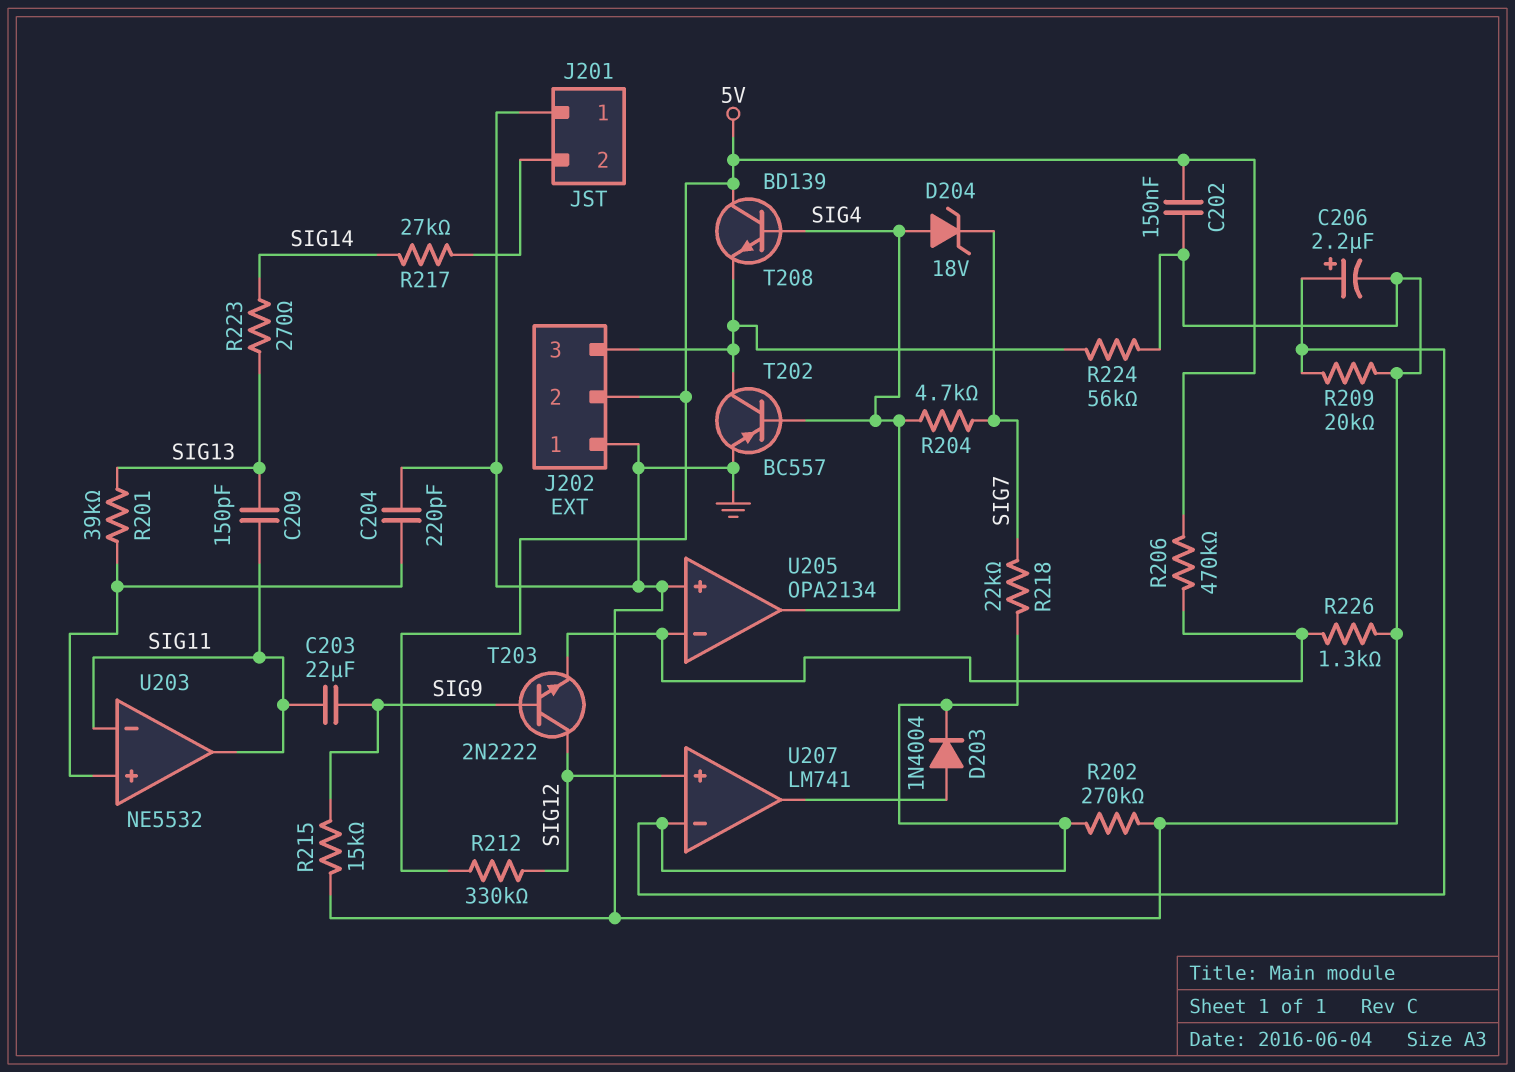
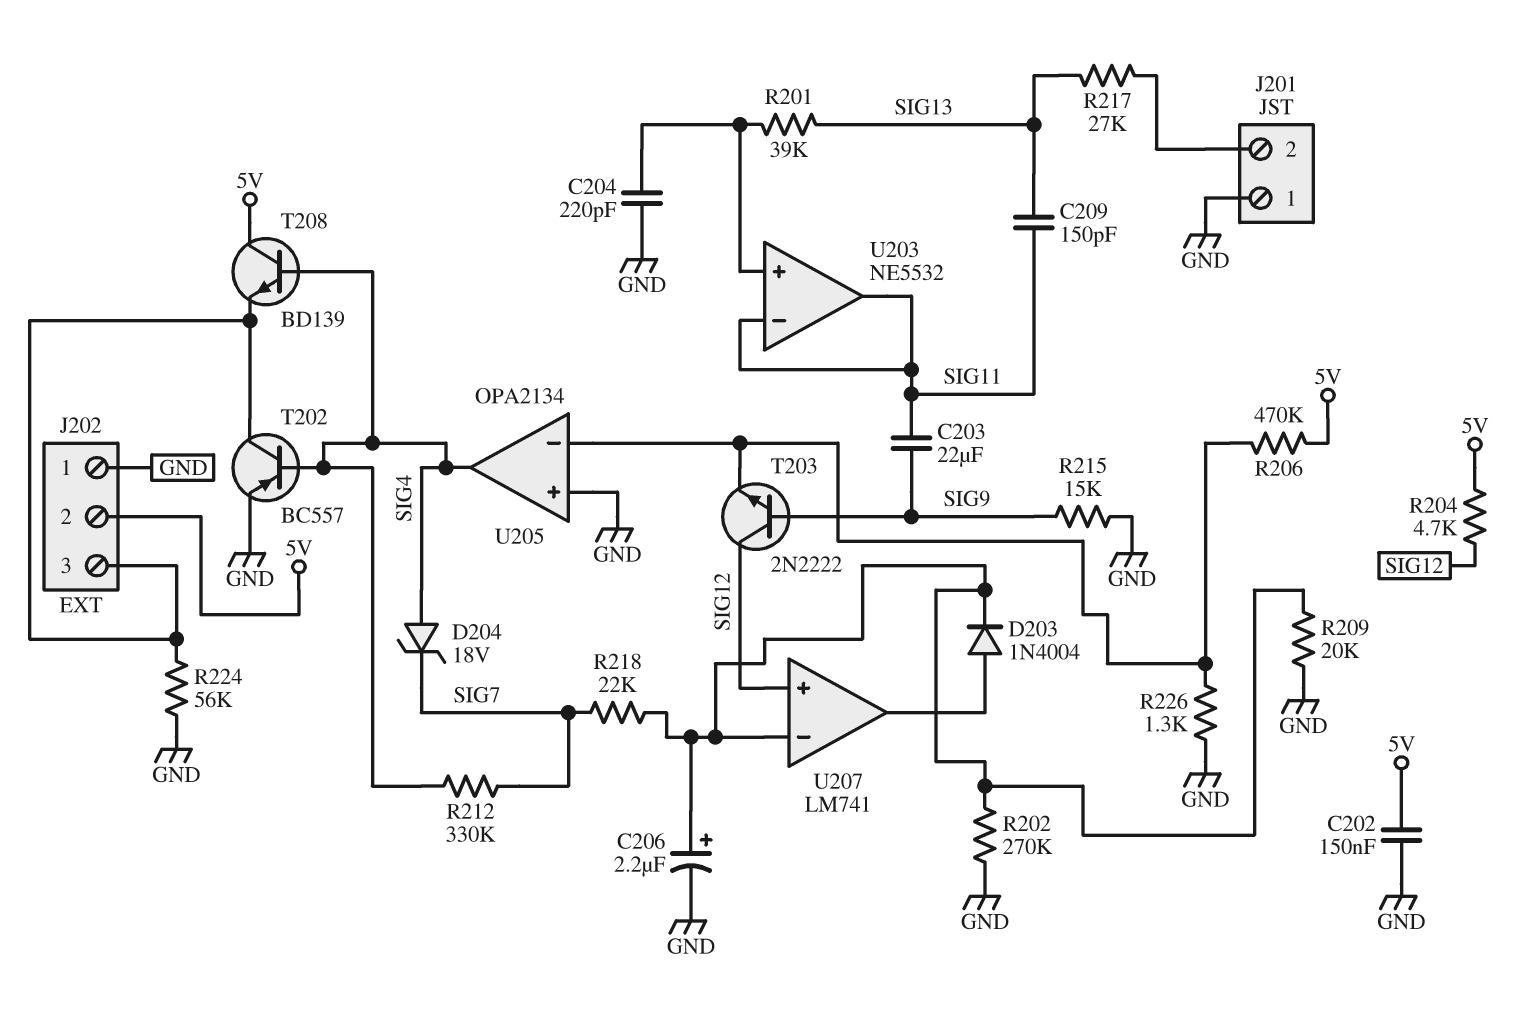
R204: 4.7k (SIG4, SIG7) -> 4.7k (5V, SIG12)
R212: 330k (5V, SIG12) -> 330k (SIG4, SIG7)
R217: 27k (J201/2, SIG14) -> 27k (J201/2, SIG13)
R223: 270 (SIG13, SIG14) -> none

